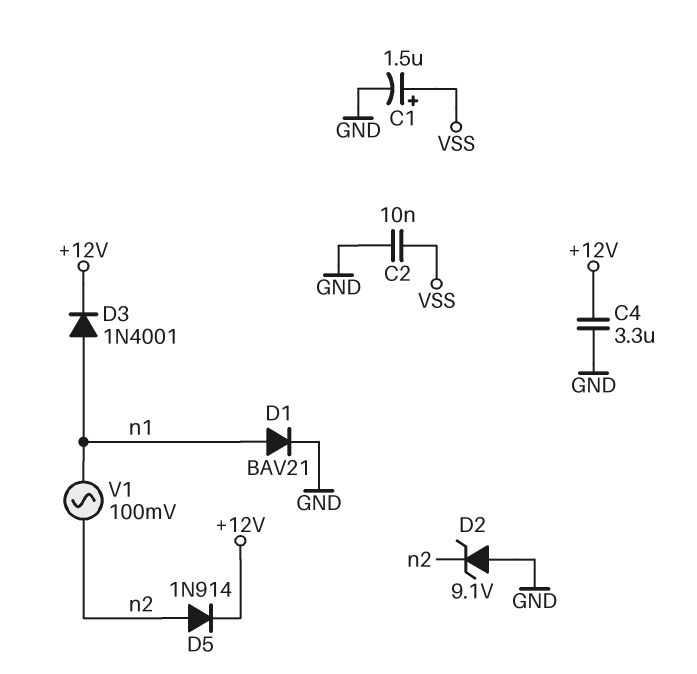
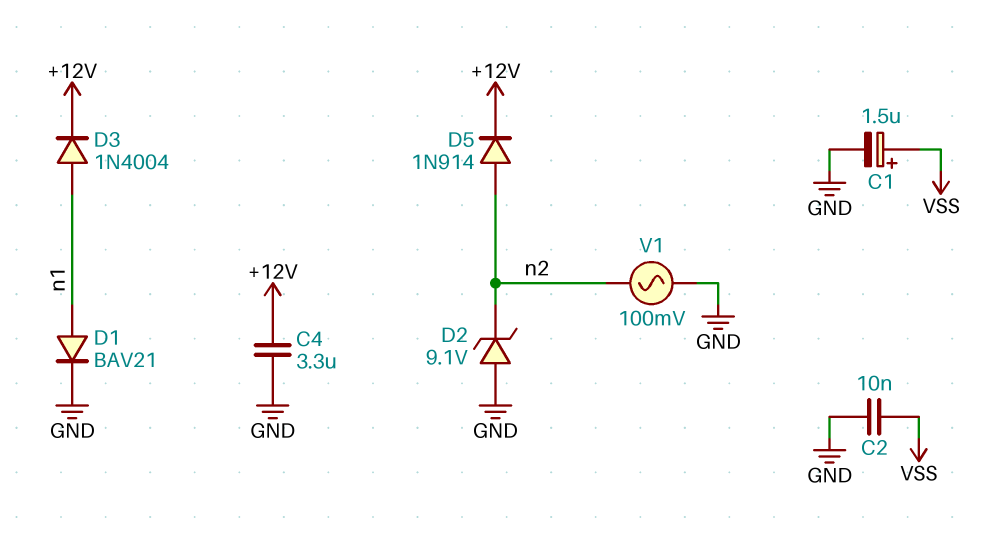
D3: diode 1N4001 (A n1, K +12V) -> diode 1N4004 (A n1, K +12V)
V1: AC 100mV (n1, n2) -> AC 100mV (GND, n2)

